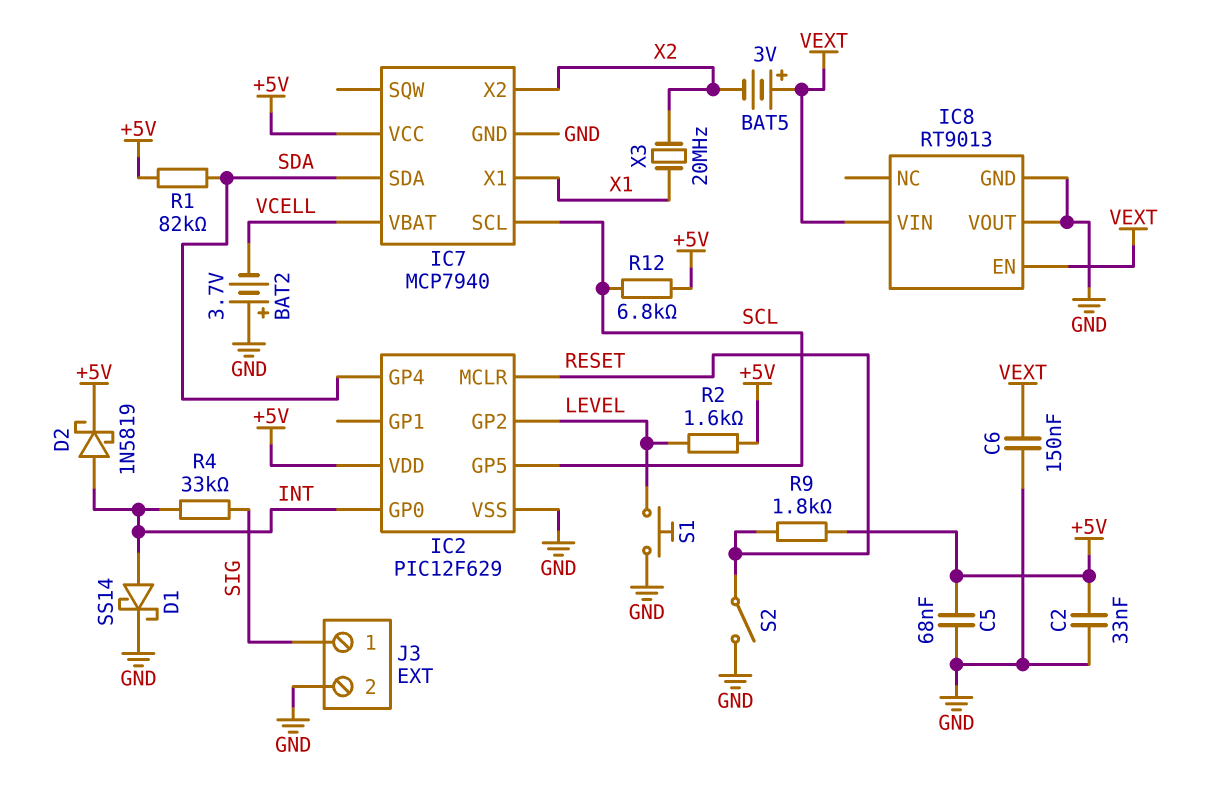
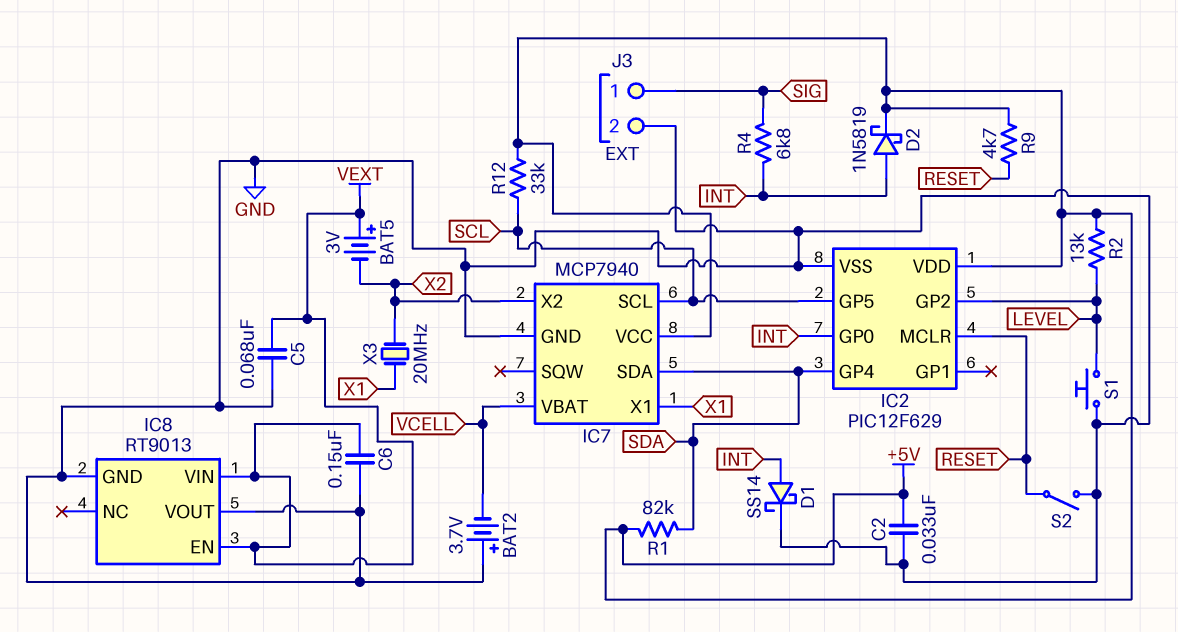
C5: 68nF (+5V, GND) -> 68nF (GND, VEXT)
R2: 1.6k (+5V, LEVEL) -> 13k (+5V, LEVEL)
R4: 33k (INT, SIG) -> 6.8k (INT, SIG)
R9: 1.8k (+5V, RESET) -> 4.7k (+5V, RESET)
R12: 6.8k (+5V, SCL) -> 33k (+5V, SCL)

